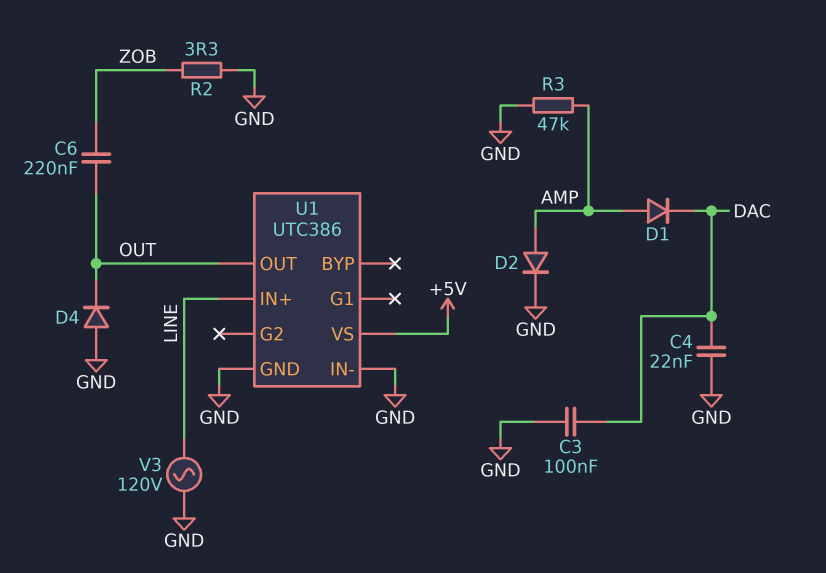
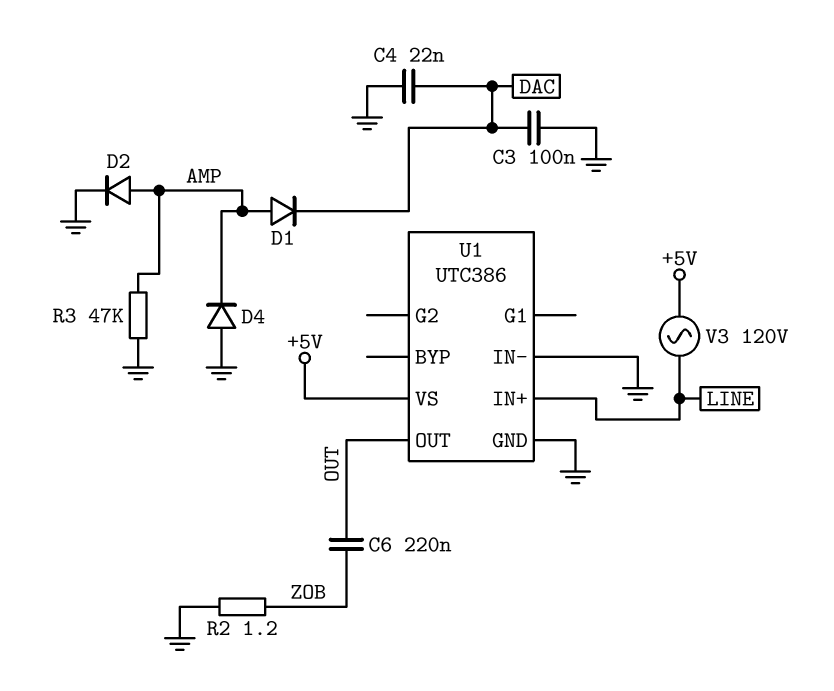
D4: diode (A GND, K OUT) -> diode (A GND, K AMP)
R2: 3.3 (GND, ZOB) -> 1.2 (GND, ZOB)
V3: AC 120V (GND, LINE) -> AC 120V (+5V, LINE)

